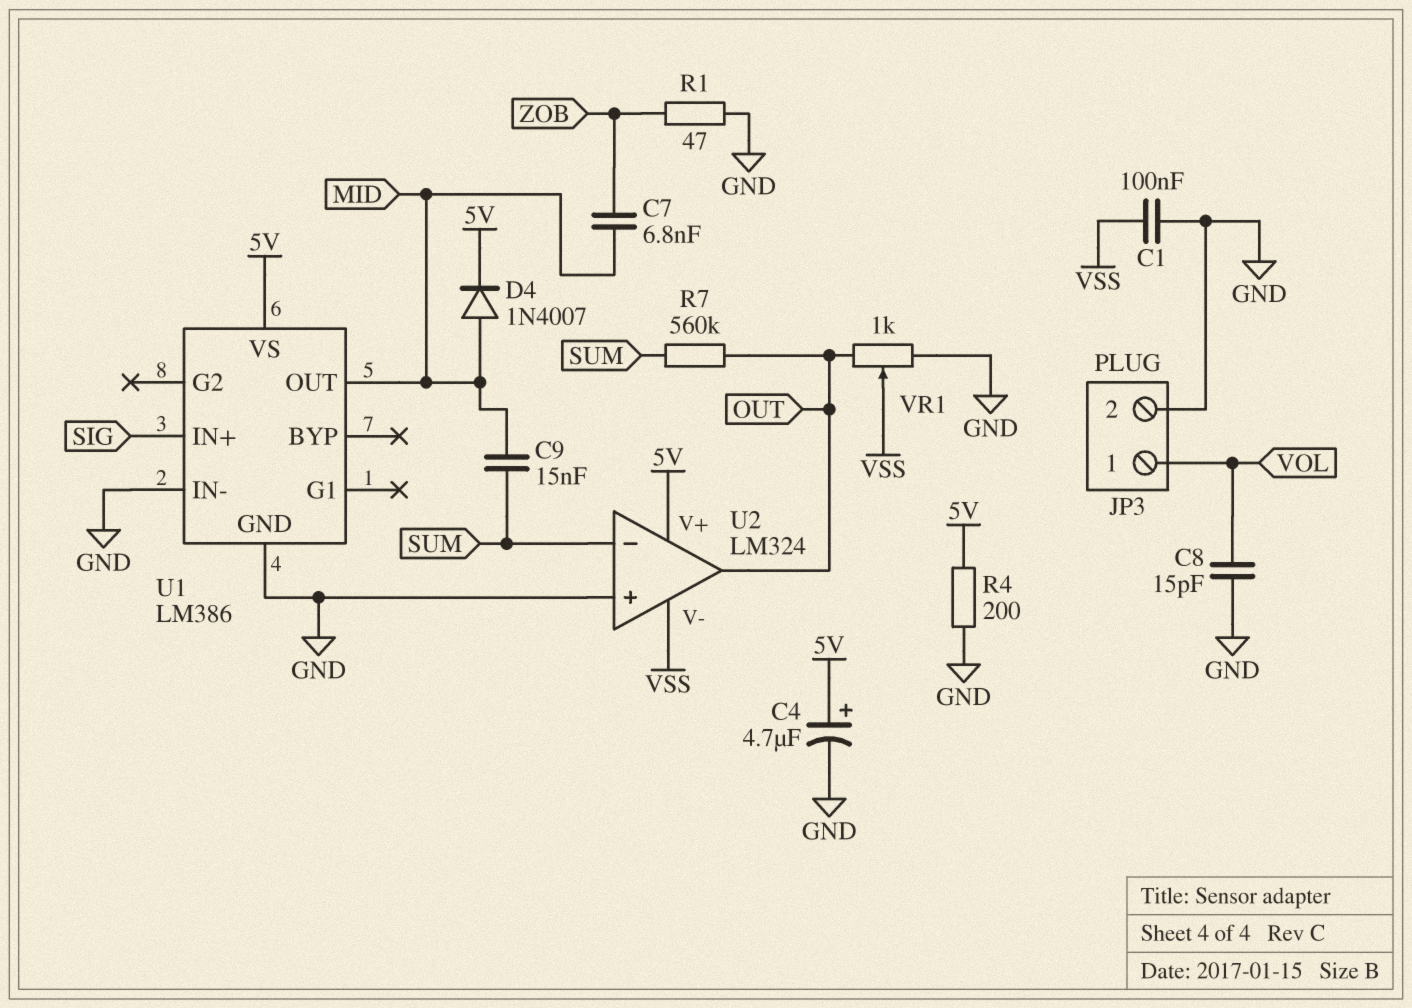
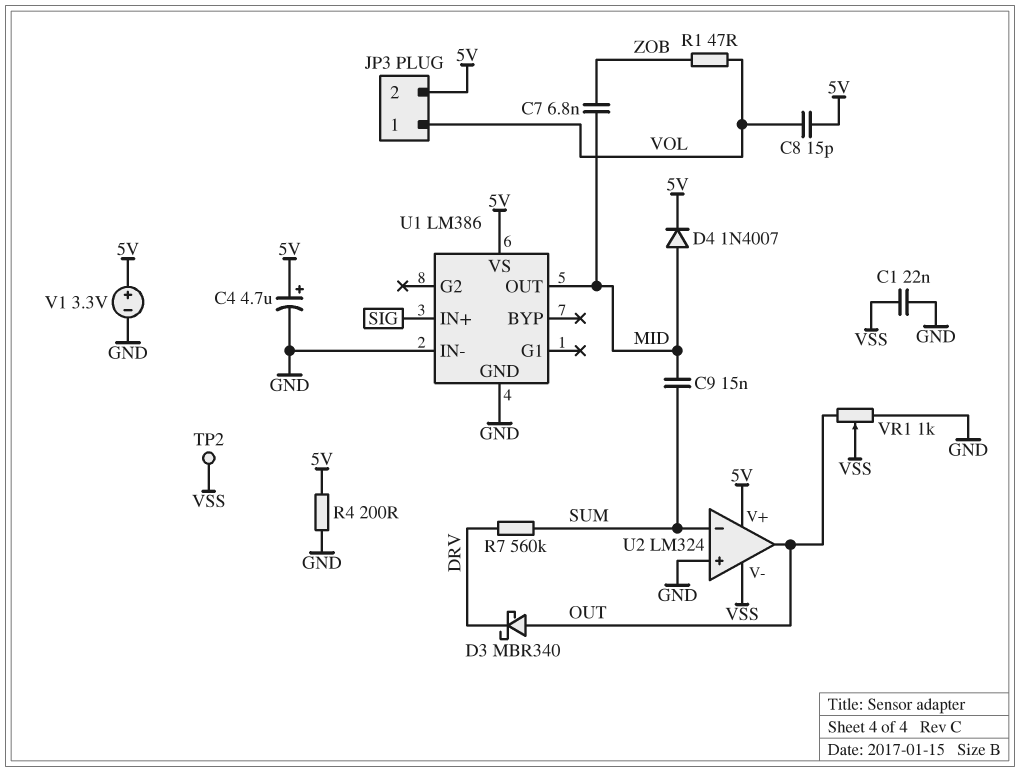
C1: 100nF (GND, VSS) -> 22nF (GND, VSS)
C8: 15pF (GND, VOL) -> 15pF (5V, VOL)
D3: none -> schottky MBR340 (A OUT, K DRV)
JP3 pin 2: GND -> 5V
R1: 47 (GND, ZOB) -> 47 (VOL, ZOB)
R7: 560k (OUT, SUM) -> 560k (DRV, SUM)
TP2: none -> test point (VSS)
V1: none -> 3.3V (plus 5V, minus GND)

